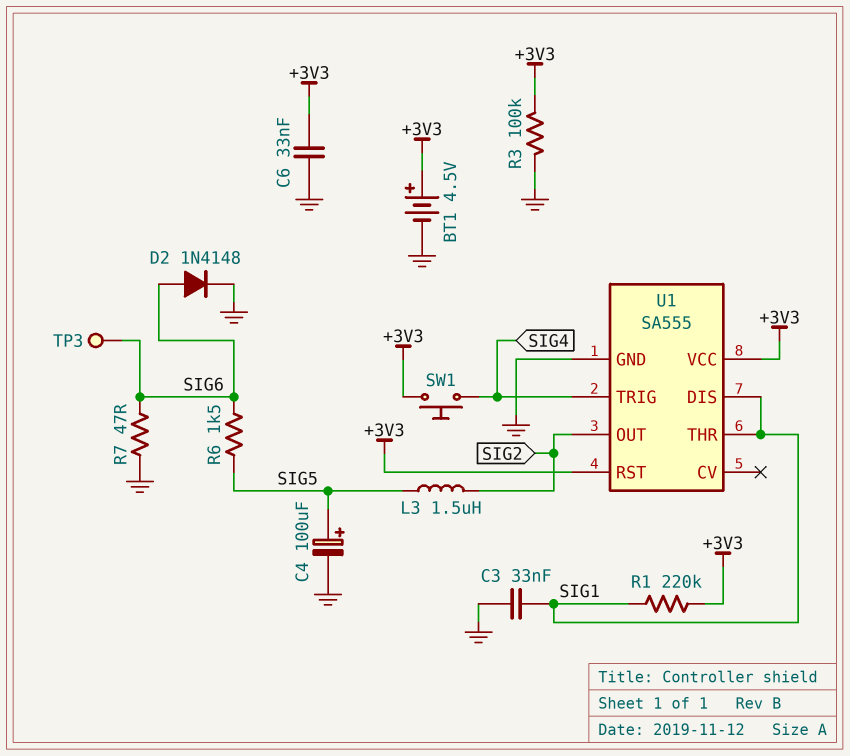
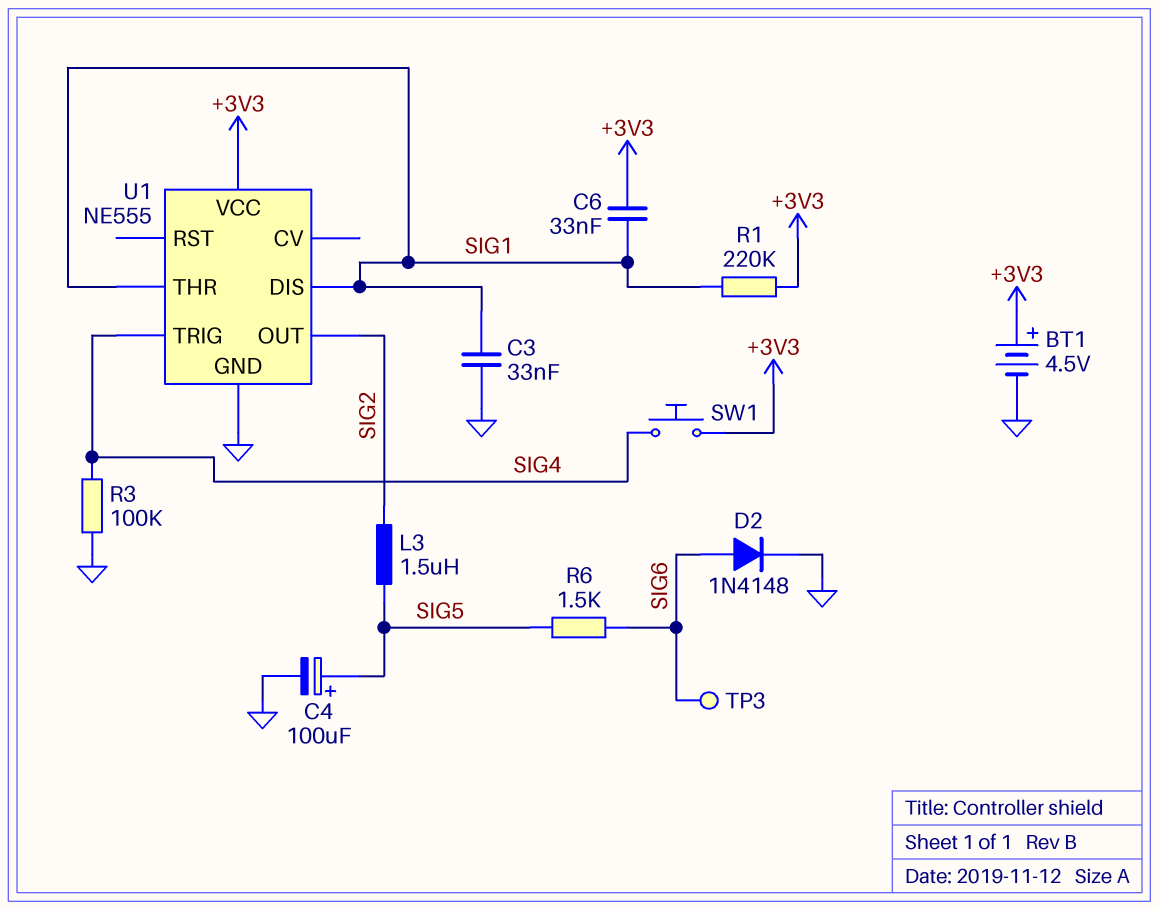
C6: 33nF (+3V3, GND) -> 33nF (+3V3, SIG1)
R3: 100k (+3V3, GND) -> 100k (GND, SIG4)
R7: 47 (GND, SIG6) -> none
U1: SA555 -> NE555
U1 pin RST: +3V3 -> none

